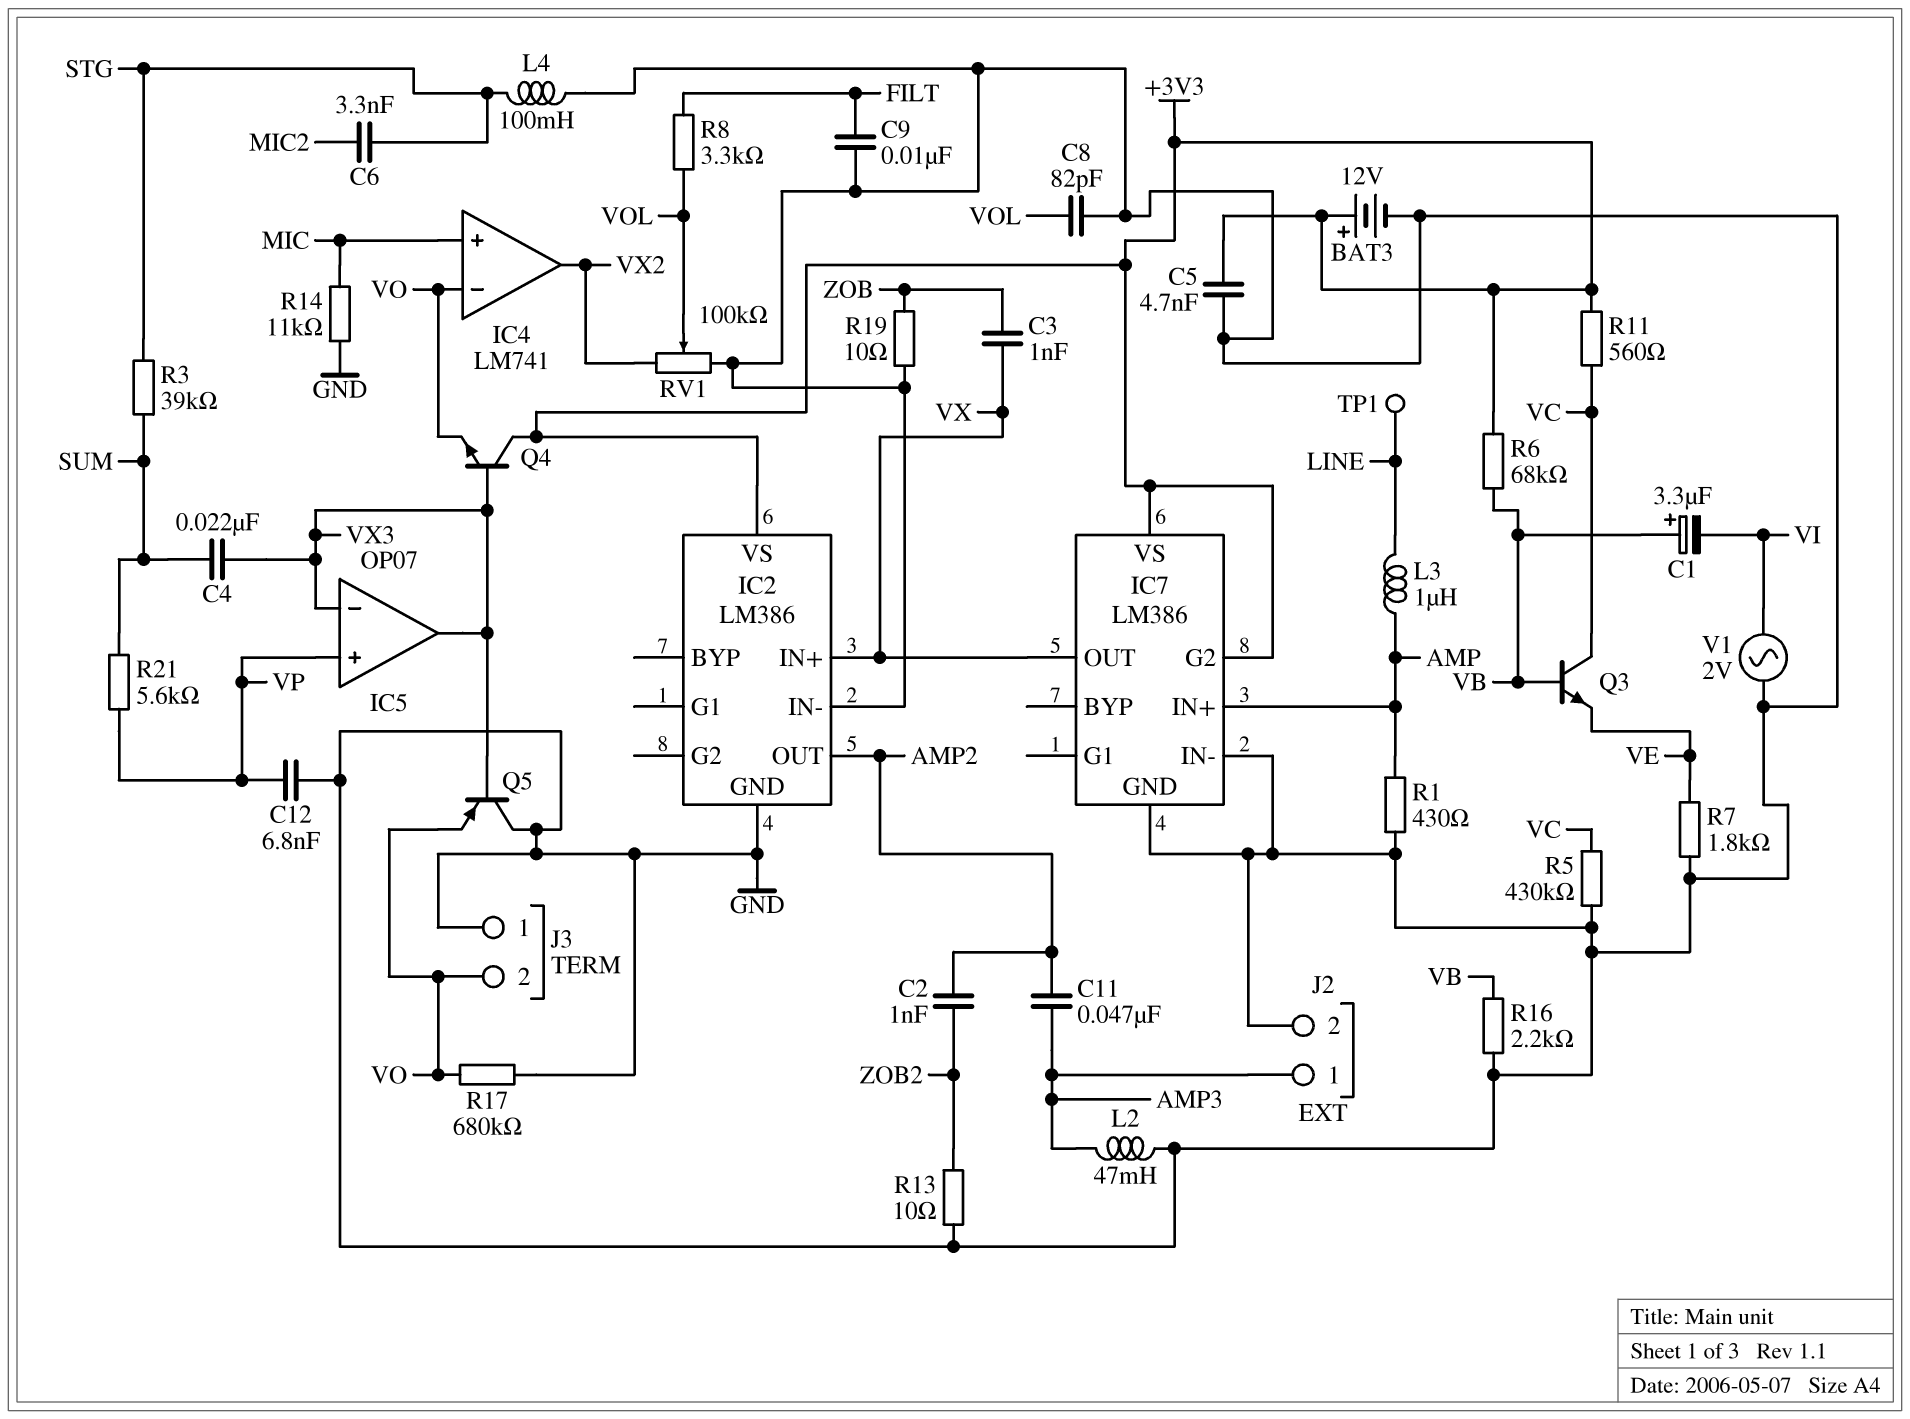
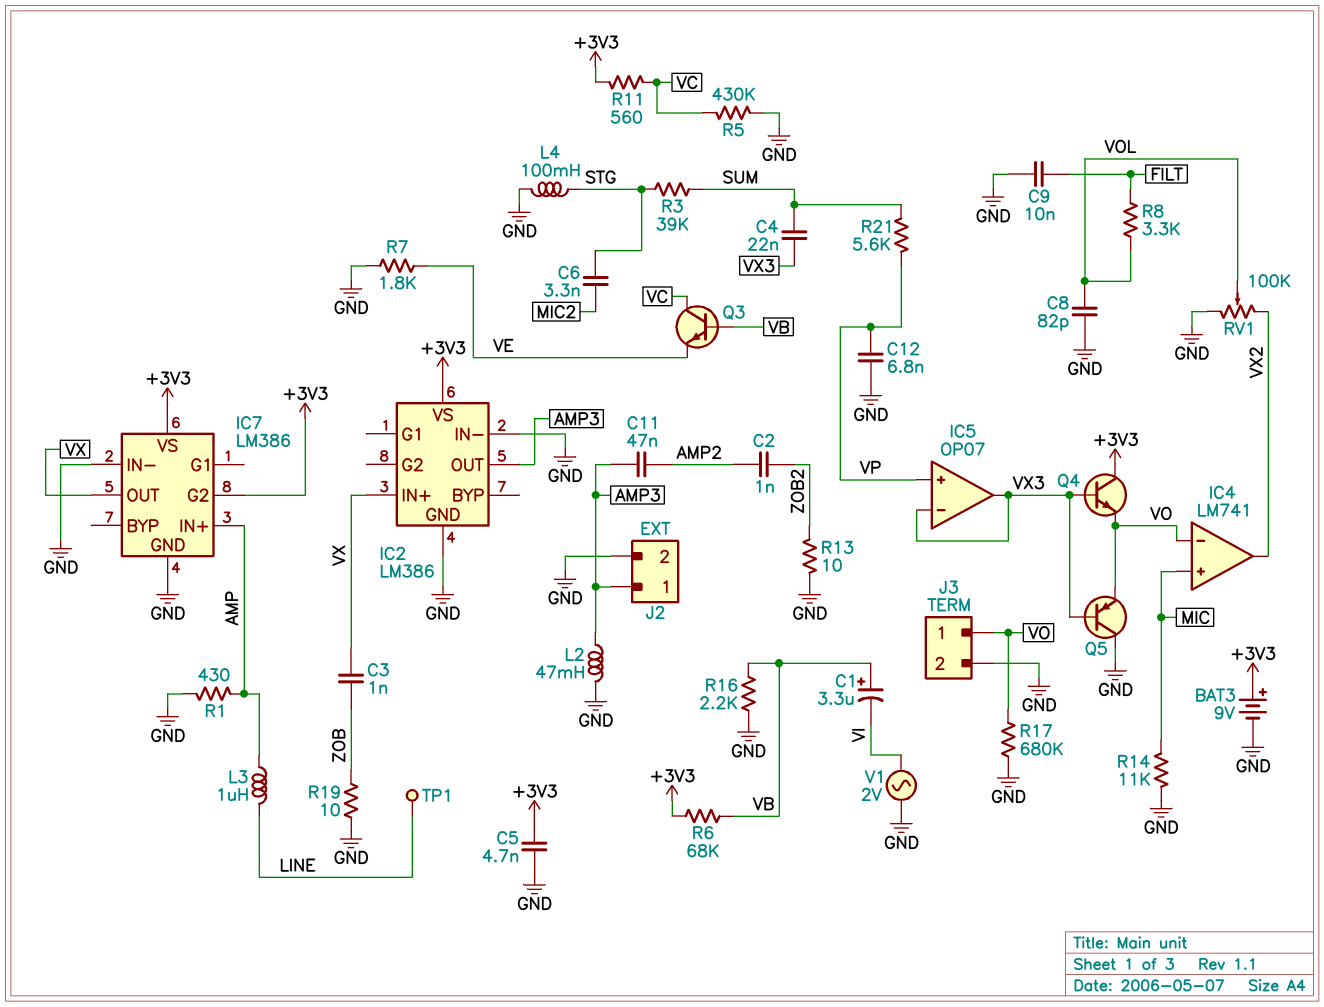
BAT3: 12V (plus +3V3, minus GND) -> 9V (plus +3V3, minus GND)
IC2 pin OUT: AMP2 -> AMP3
J3 pin 1: GND -> VO
J3 pin 2: VO -> GND

